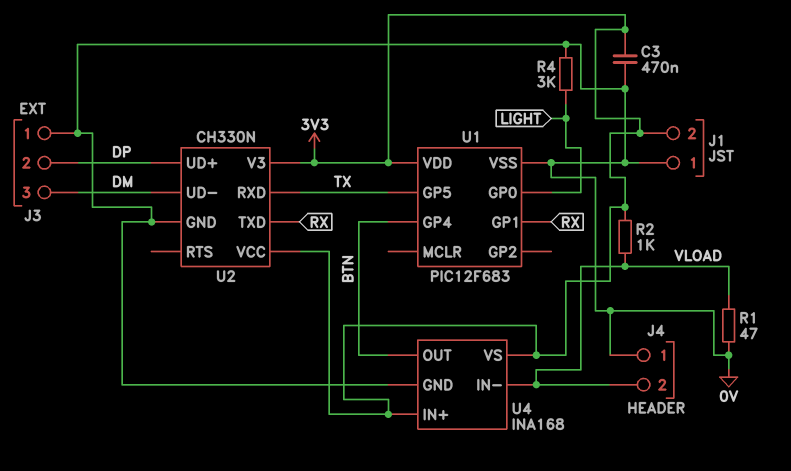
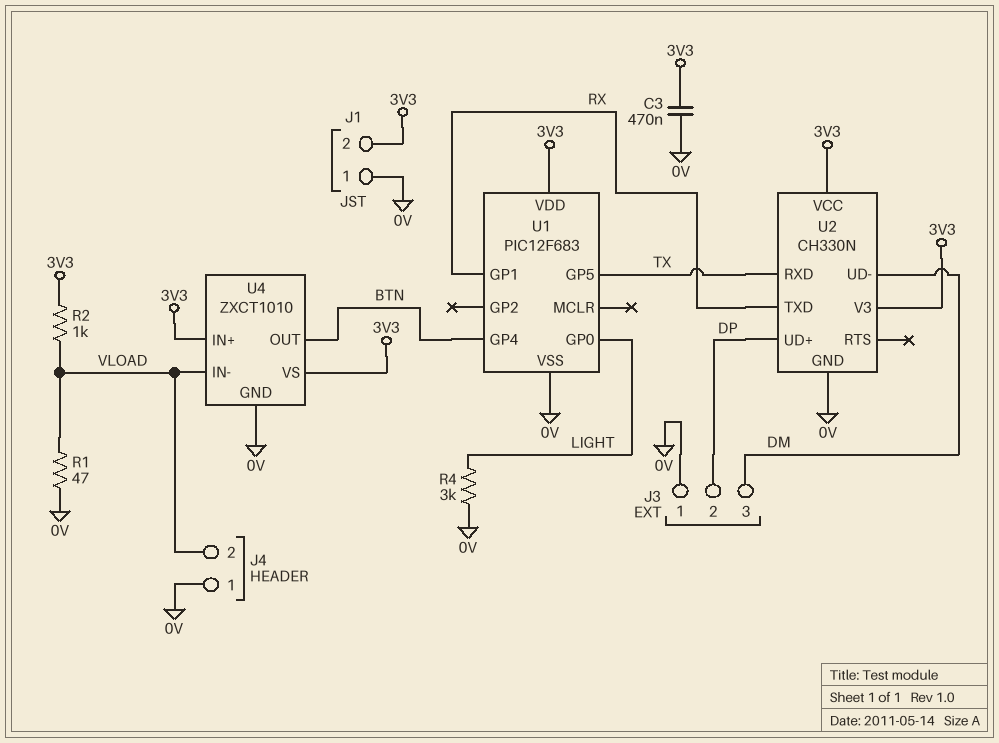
U4: INA168 -> ZXCT1010

